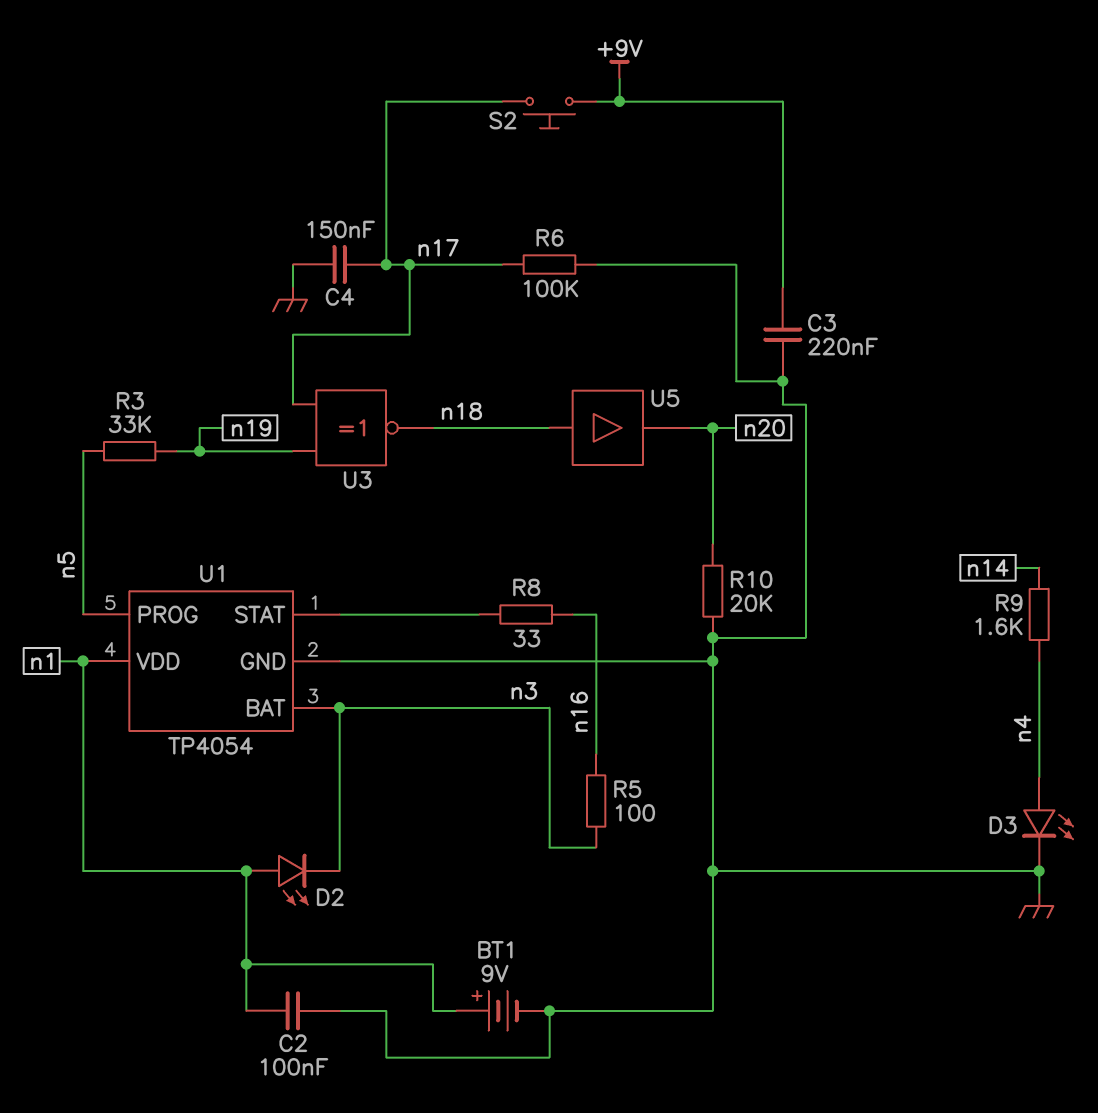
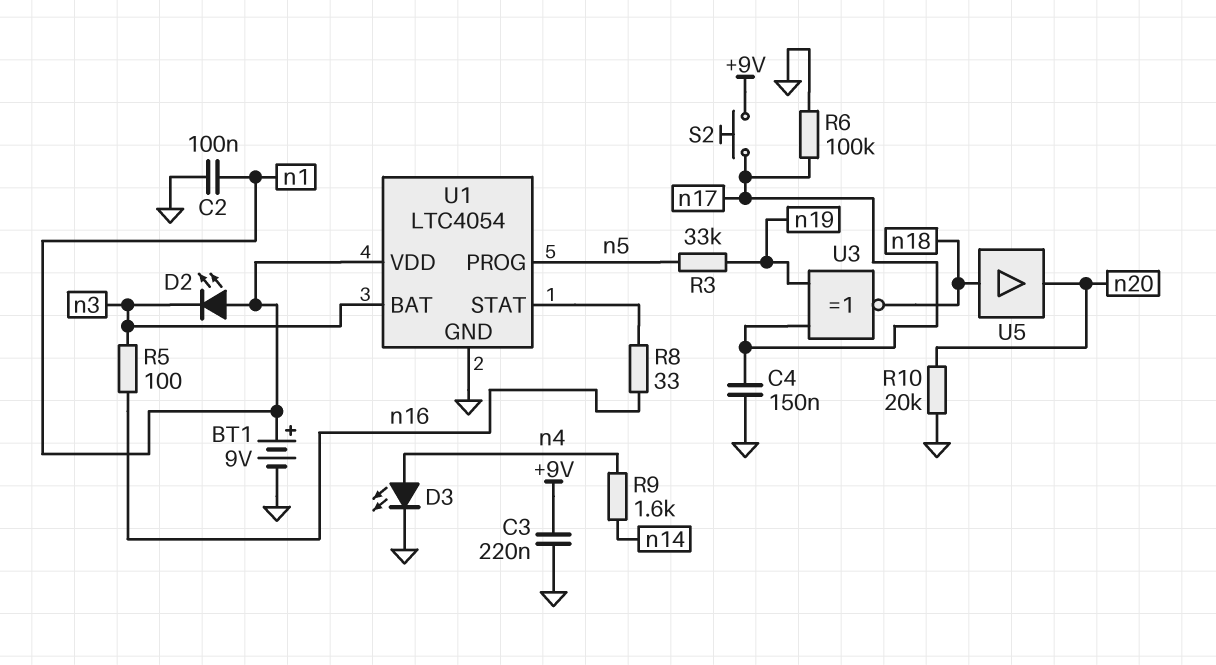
U1: TP4054 -> LTC4054

